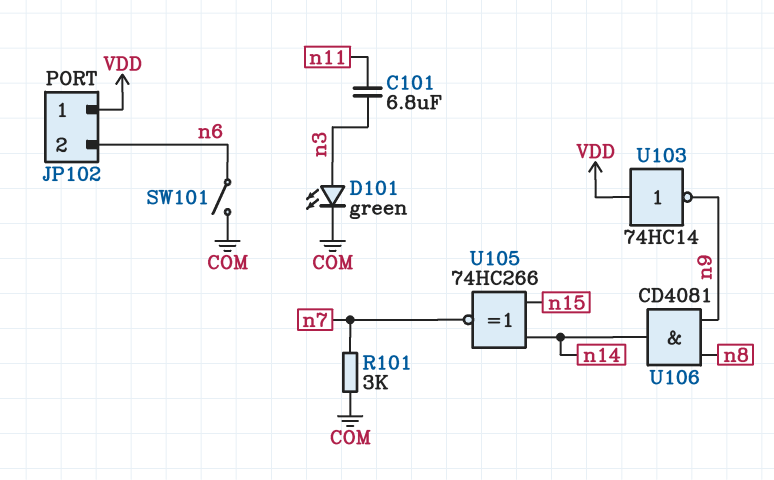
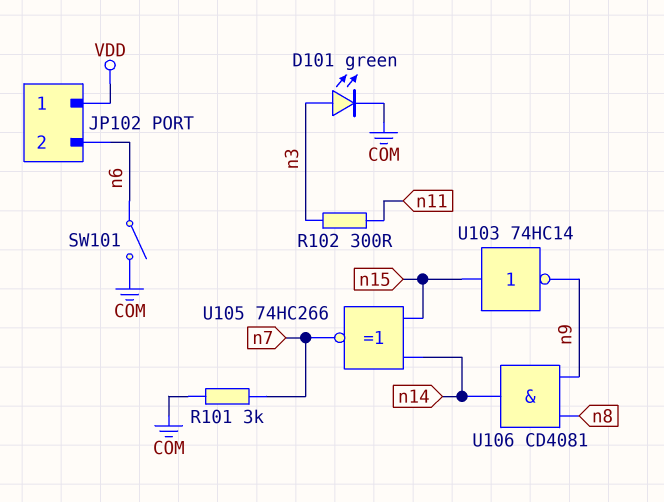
C101: 6.8uF (n3, n11) -> none
R102: none -> 300 (n3, n11)
U103: NOT 74HC14 (in VDD, out n9) -> NOT 74HC14 (in n15, out n9)

